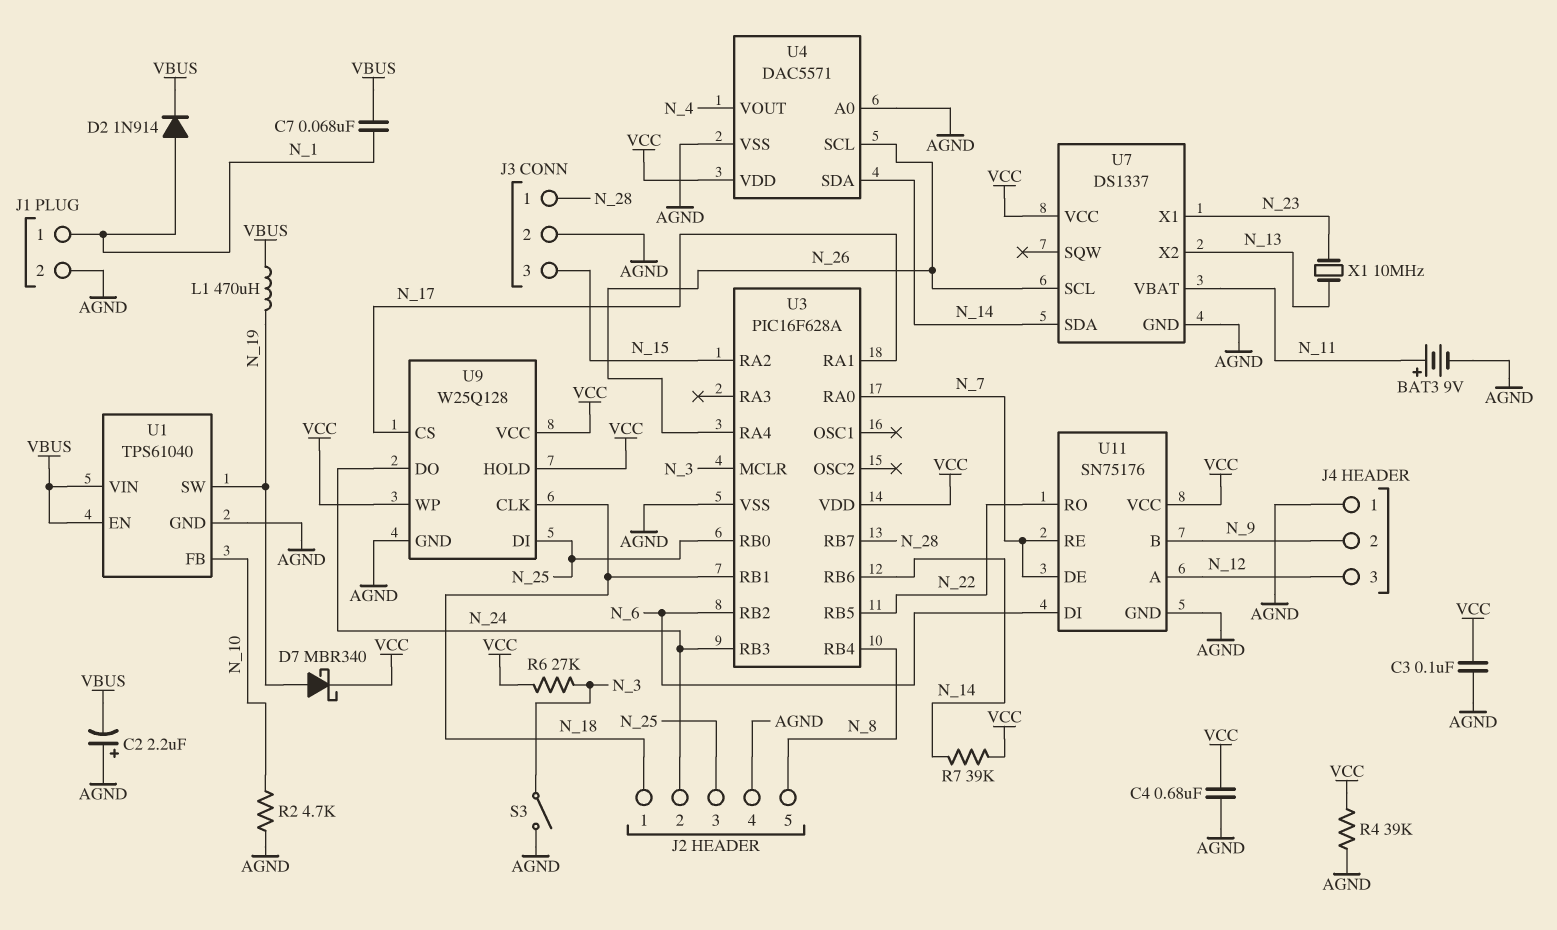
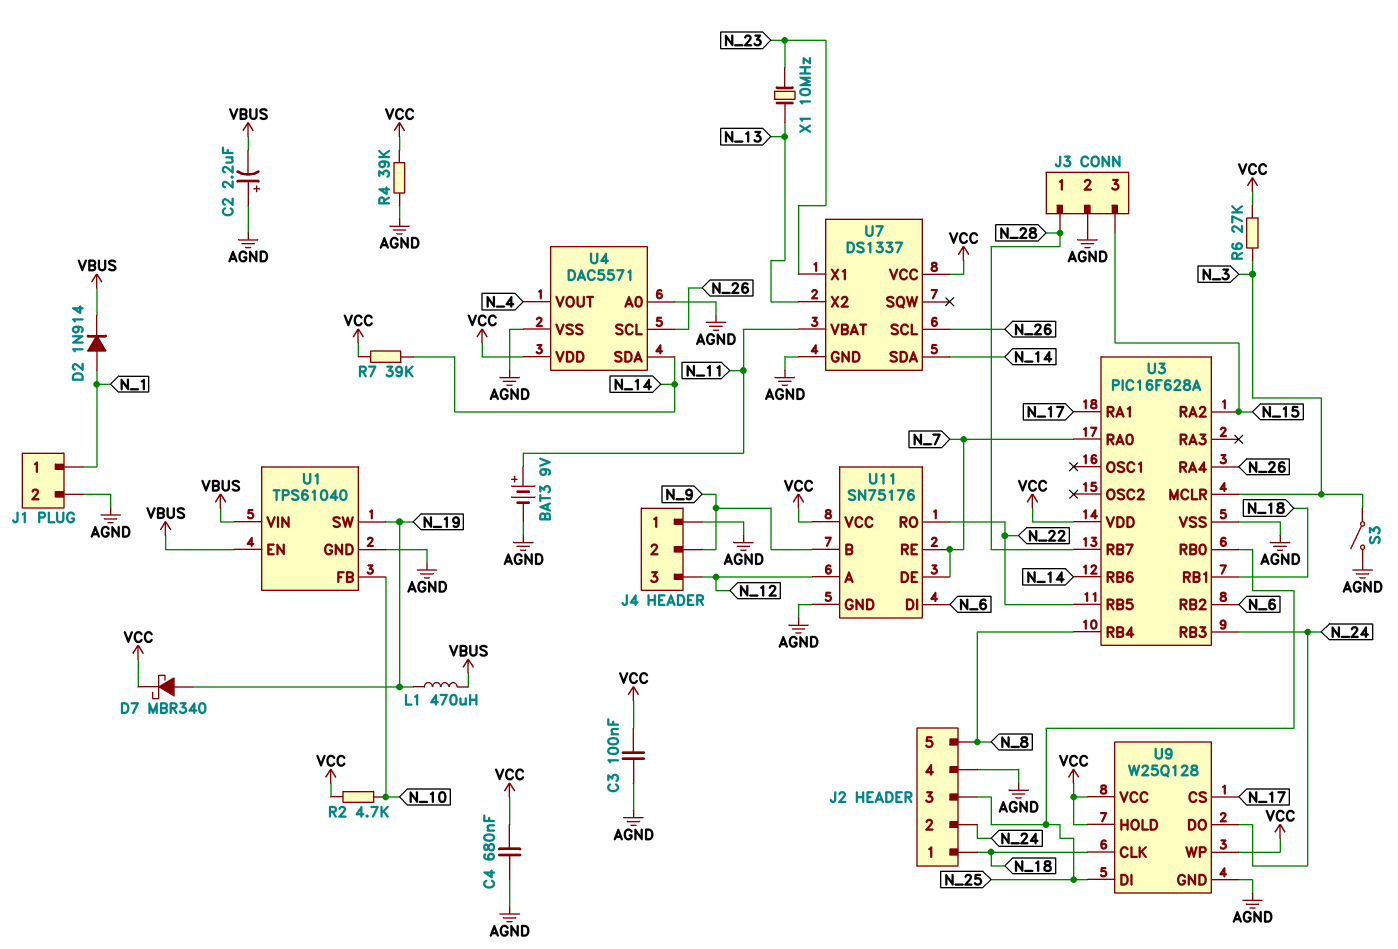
C7: 68nF (N_1, VBUS) -> none
R2: 4.7k (AGND, N_10) -> 4.7k (N_10, VCC)

